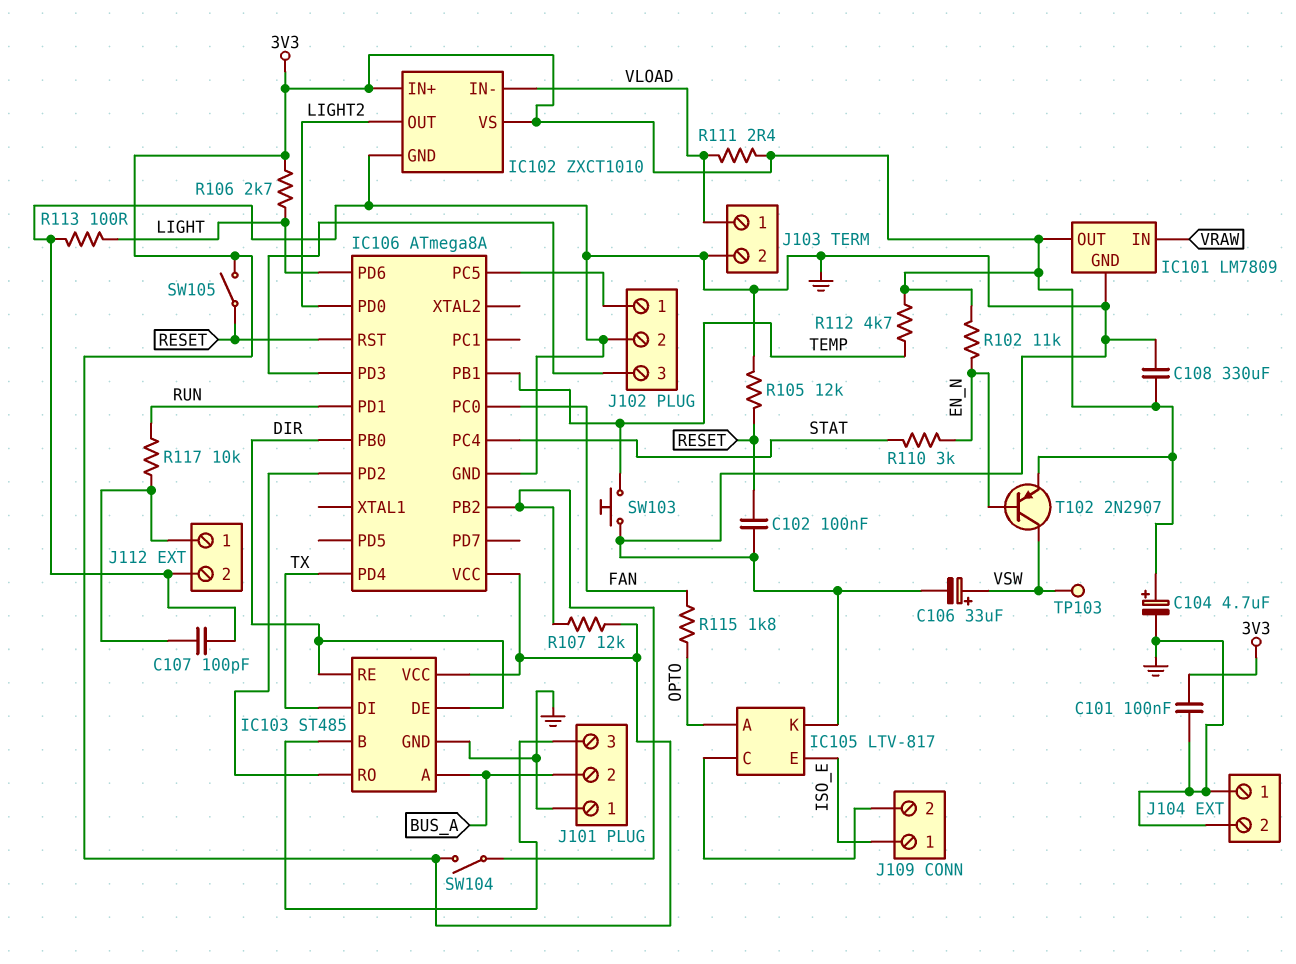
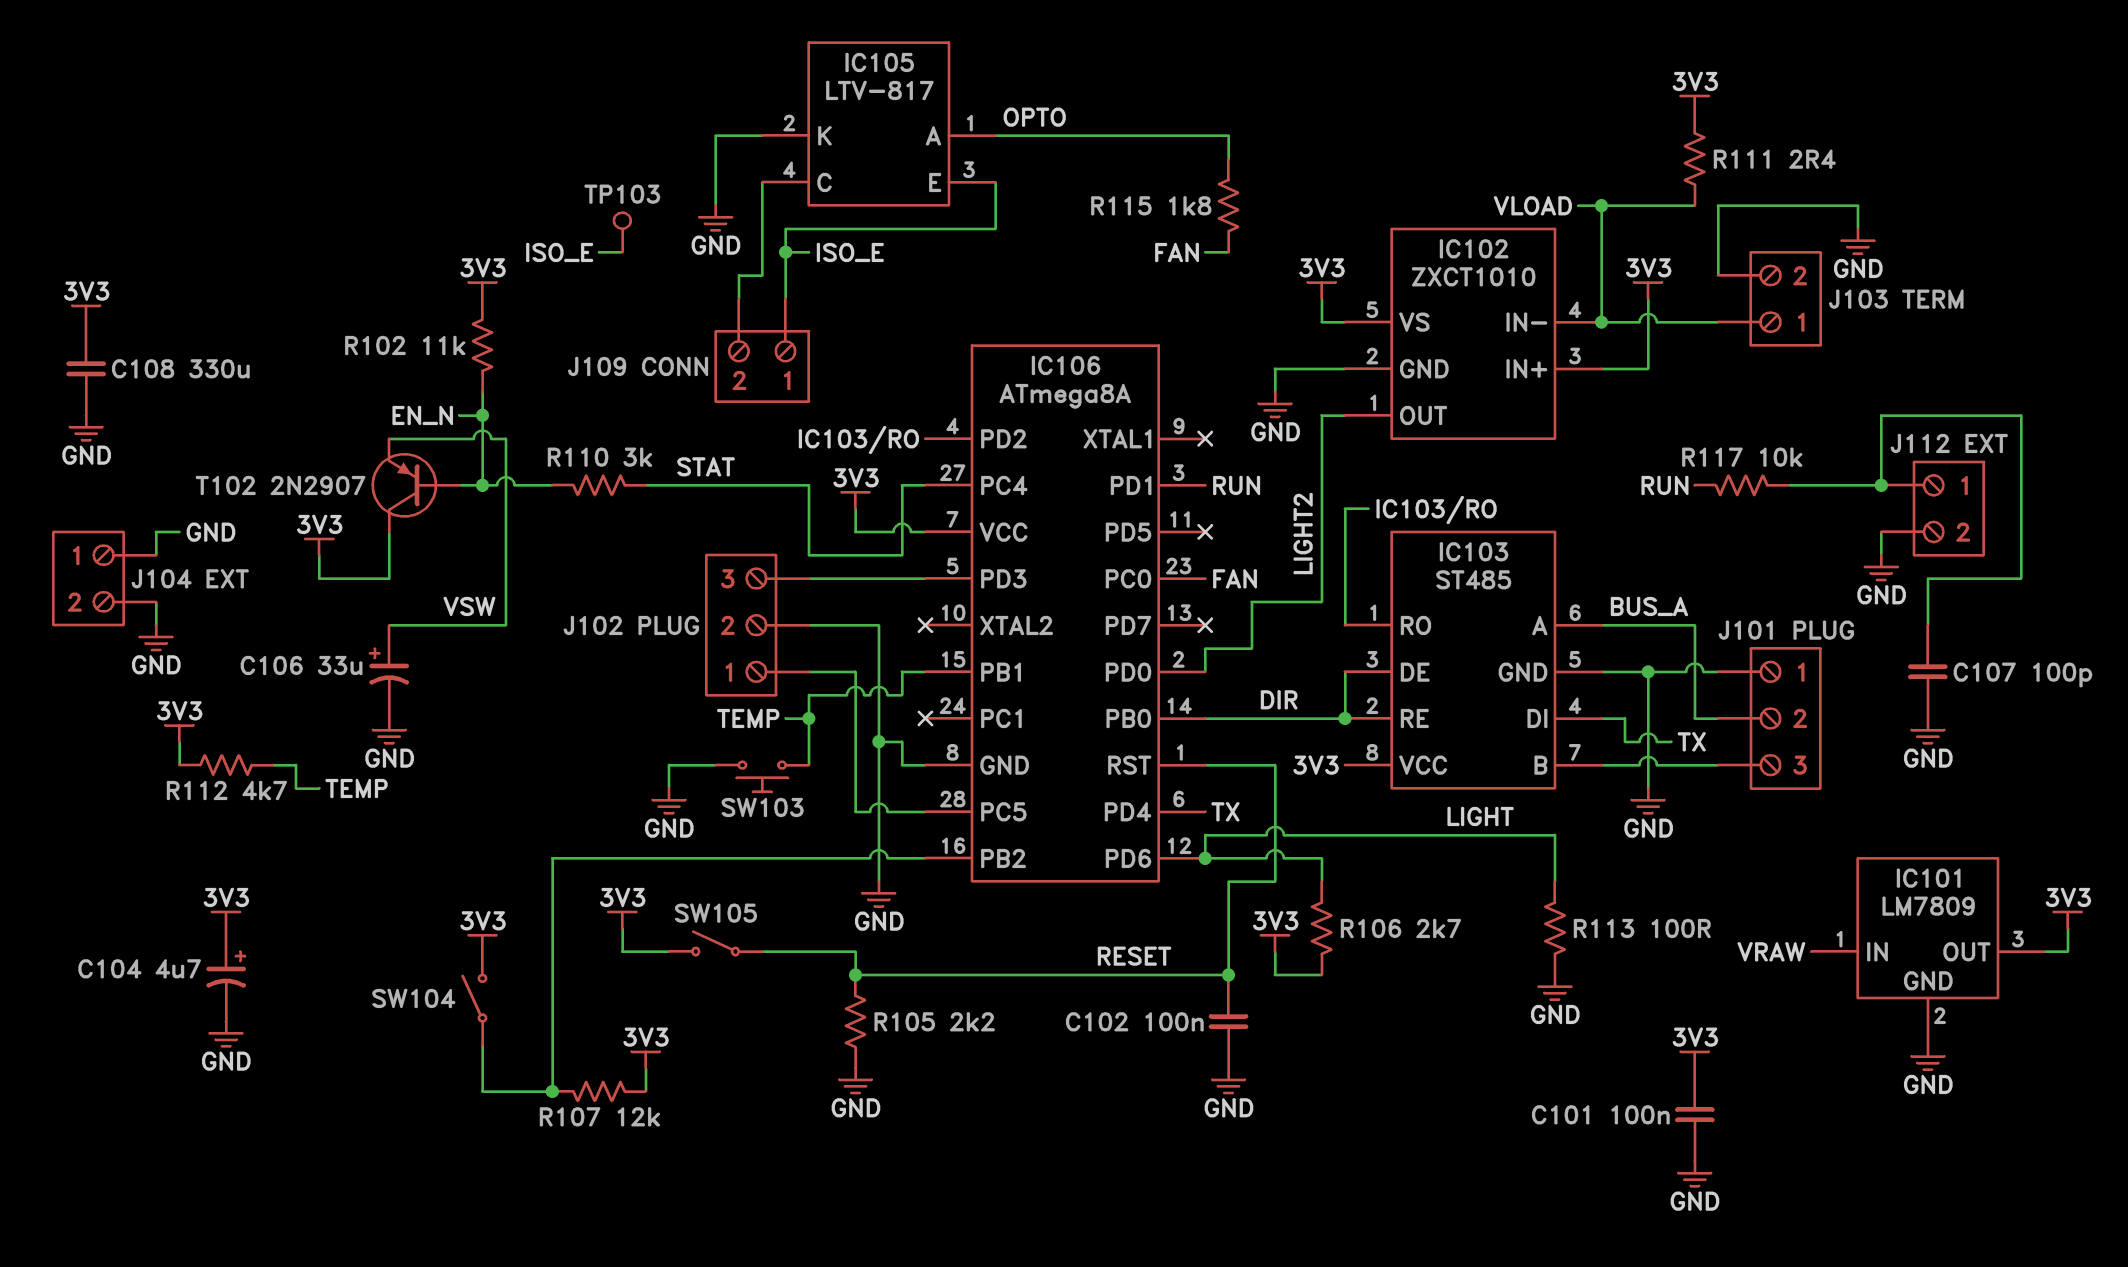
R105: 12k (GND, RESET) -> 2.2k (GND, RESET)
T102: PNP 2N2907 (B EN_N, C VSW, E 3V3) -> PNP 2N2907 (B EN_N, C 3V3, E VSW)
TP103: test point (VSW) -> test point (ISO_E)

